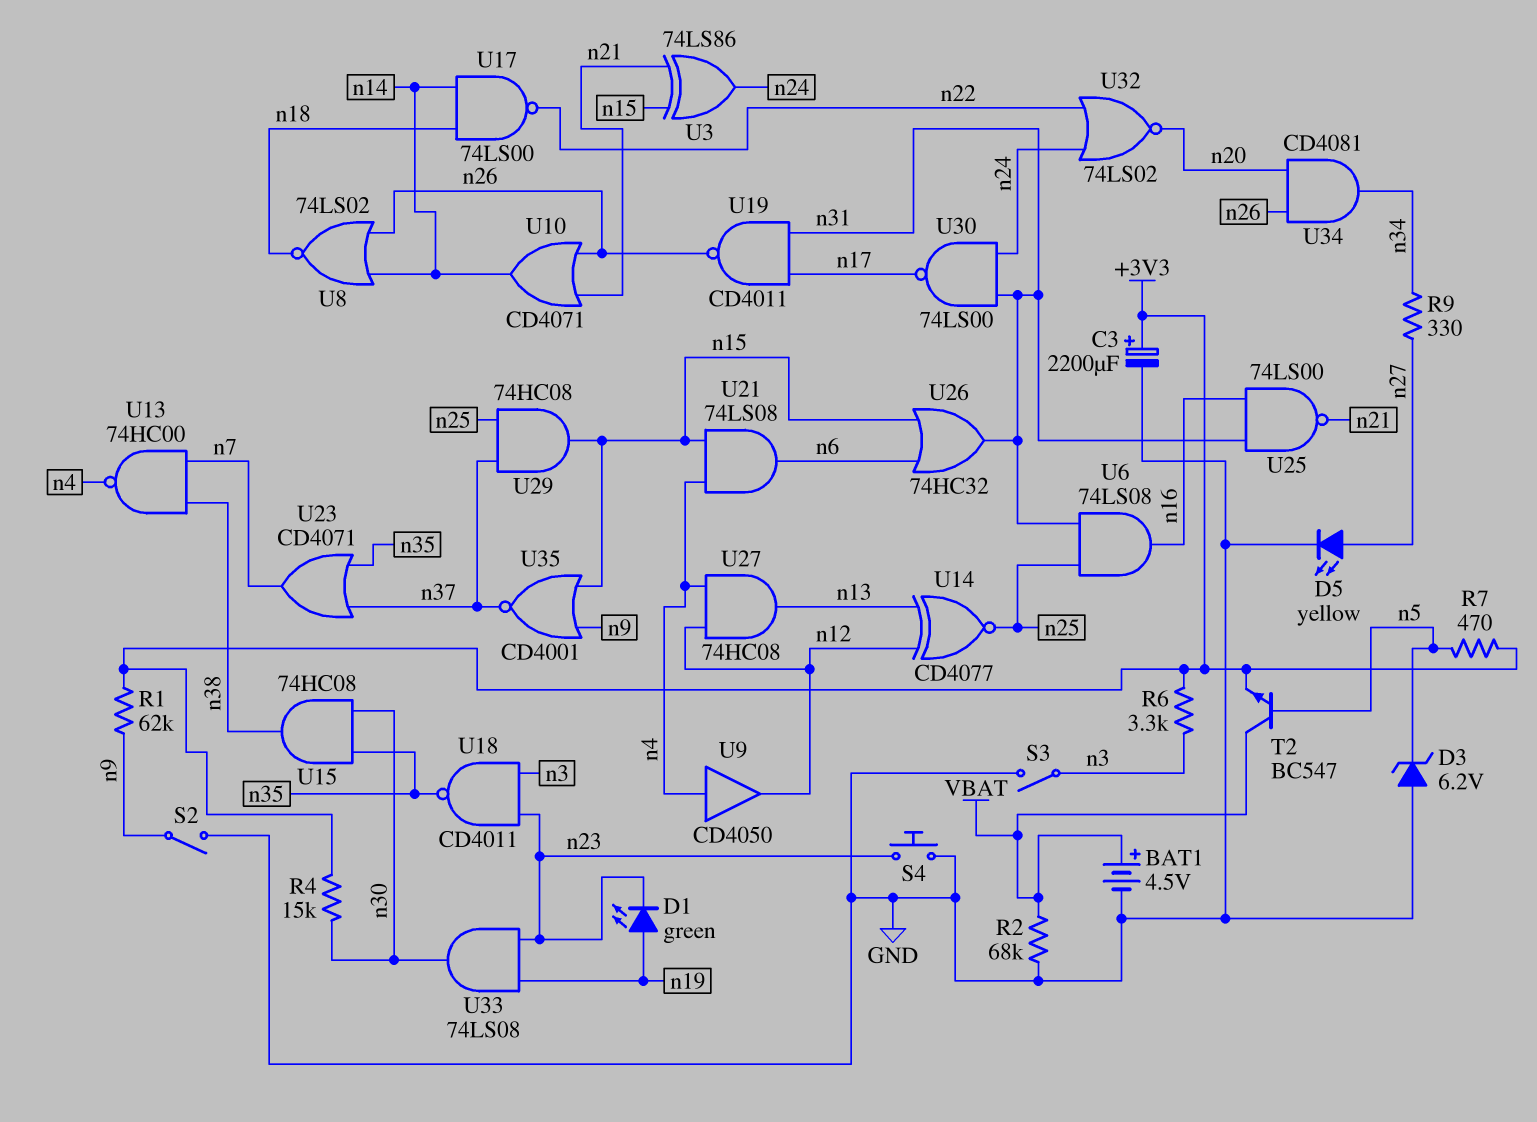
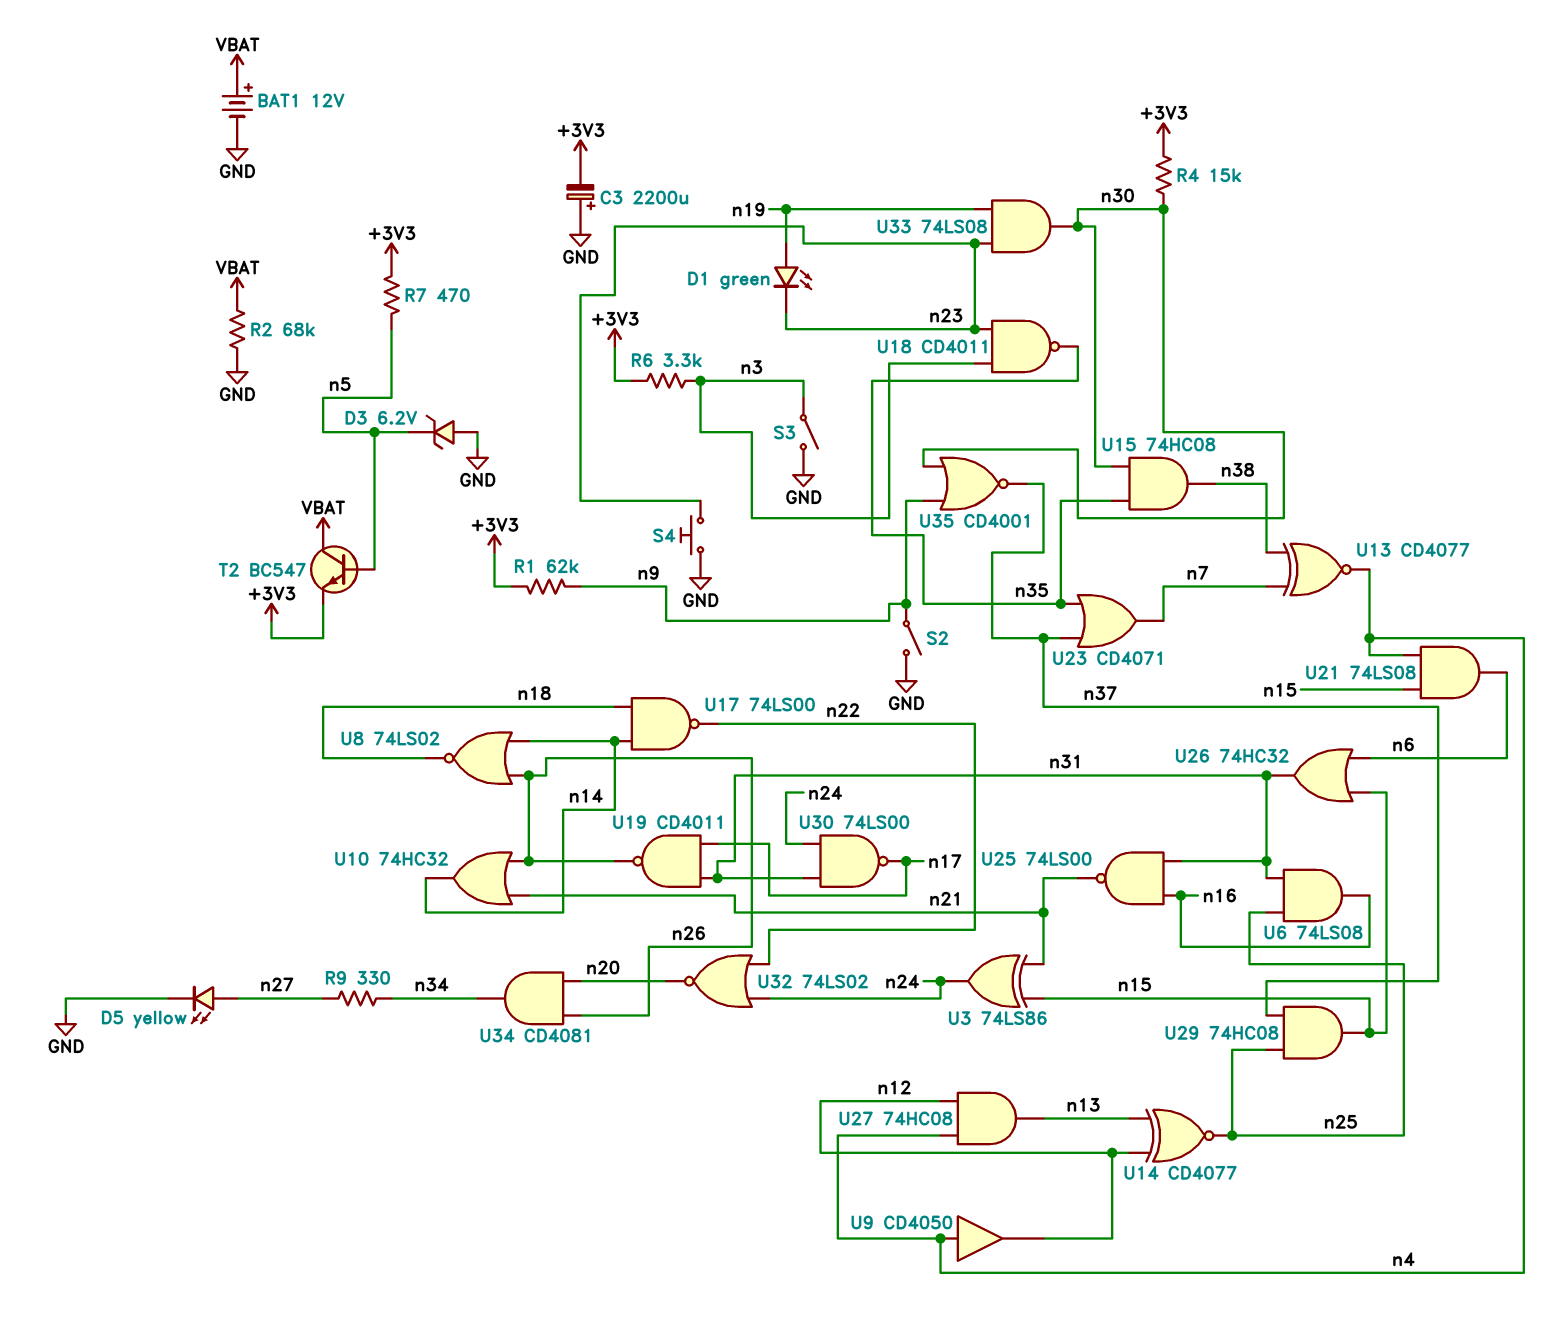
BAT1: 4.5V (plus VBAT, minus GND) -> 12V (plus VBAT, minus GND)
C3: 2200uF (plus +3V3, minus GND) -> 2200uF (plus GND, minus +3V3)
U10: OR CD4071 (in n21, in n26, out n14) -> OR 74HC32 (in n21, in n26, out n14)
U13: NAND 74HC00 (in n7, in n38, out n4) -> XNOR CD4077 (in n7, in n38, out n4)
U35: NOR CD4001 (in n9, in n15, out n37) -> NOR CD4001 (in n9, in n30, out n37)

